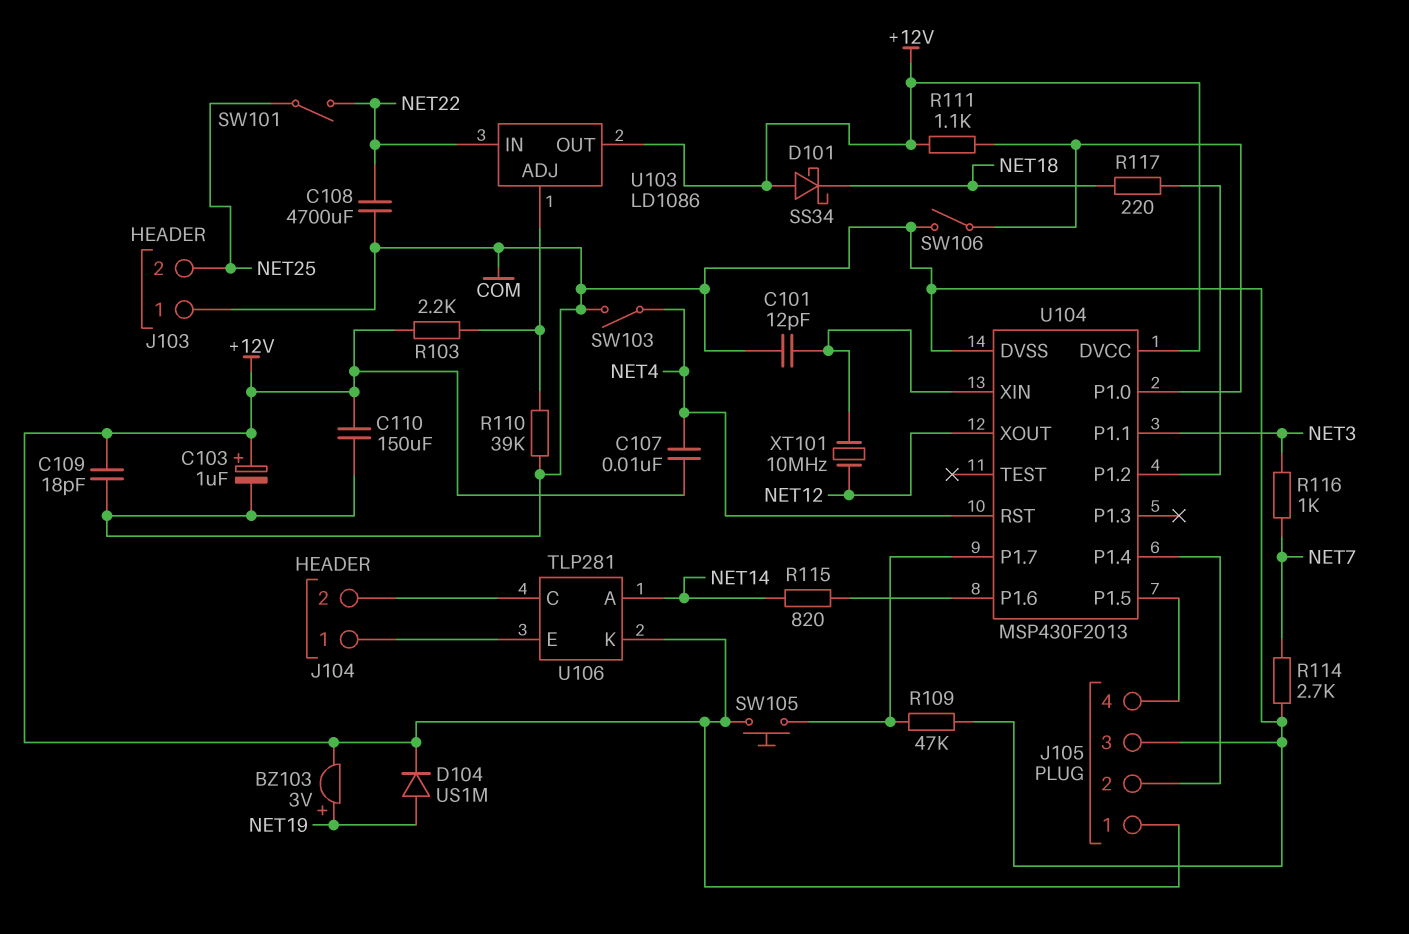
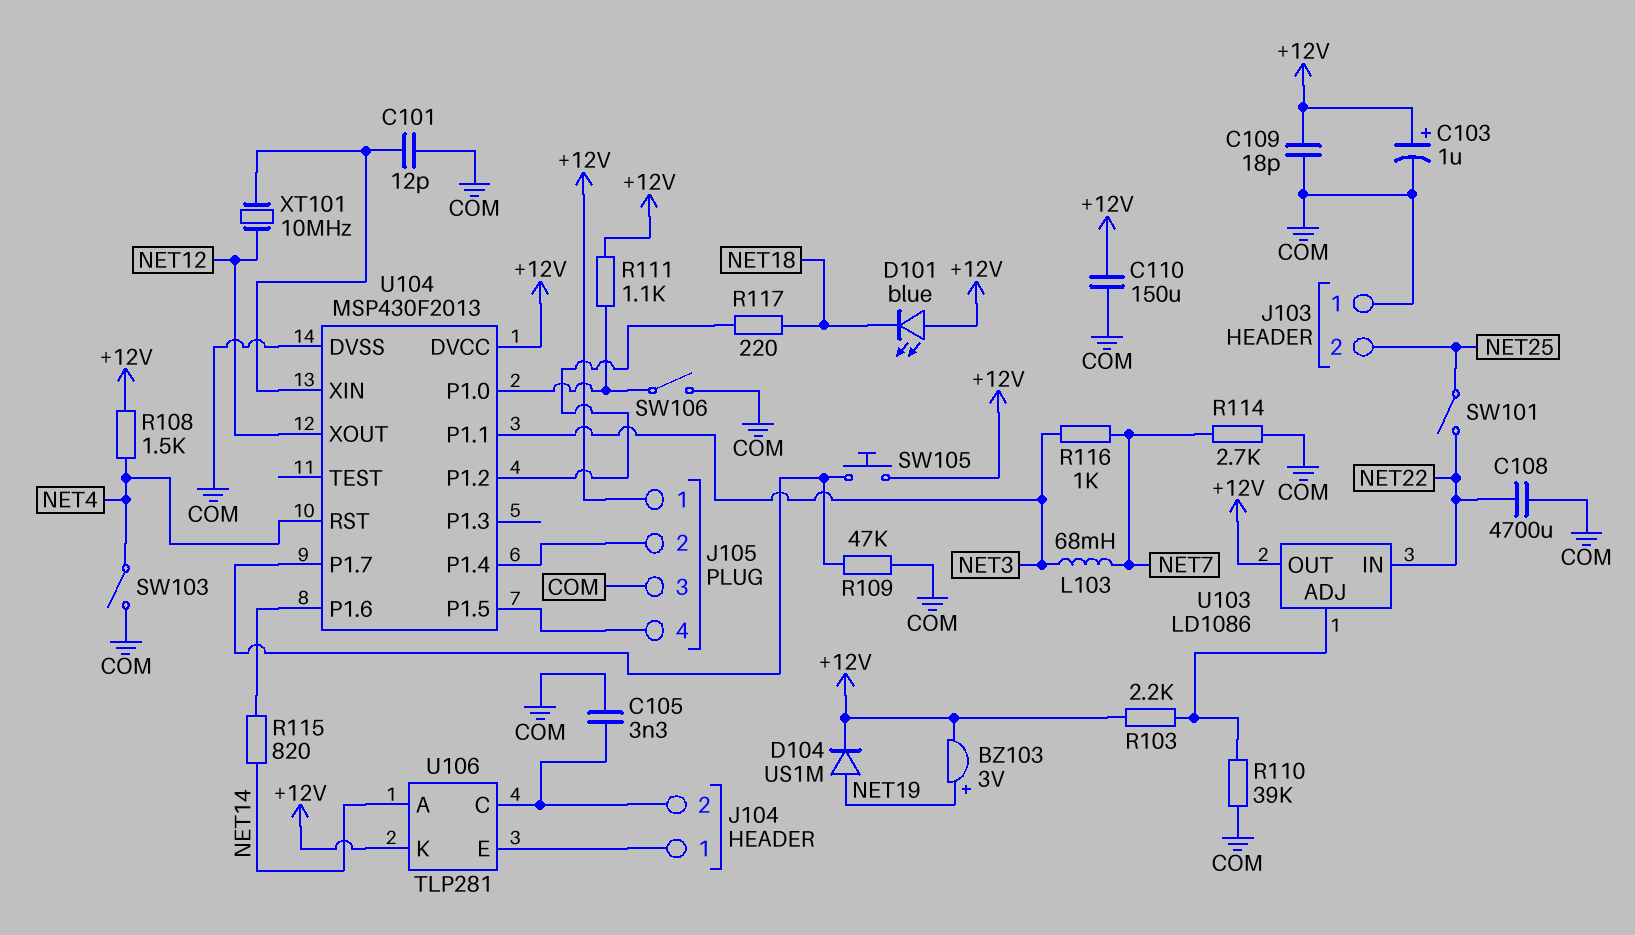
C105: none -> 3.3nF (COM, J104/2)
C107: 10nF (+12V, NET4) -> none
D101: schottky SS34 (A +12V, K NET18) -> LED blue (A +12V, K NET18)
L103: none -> 68mH (NET3, NET7)
R108: none -> 1.5k (+12V, NET4)

